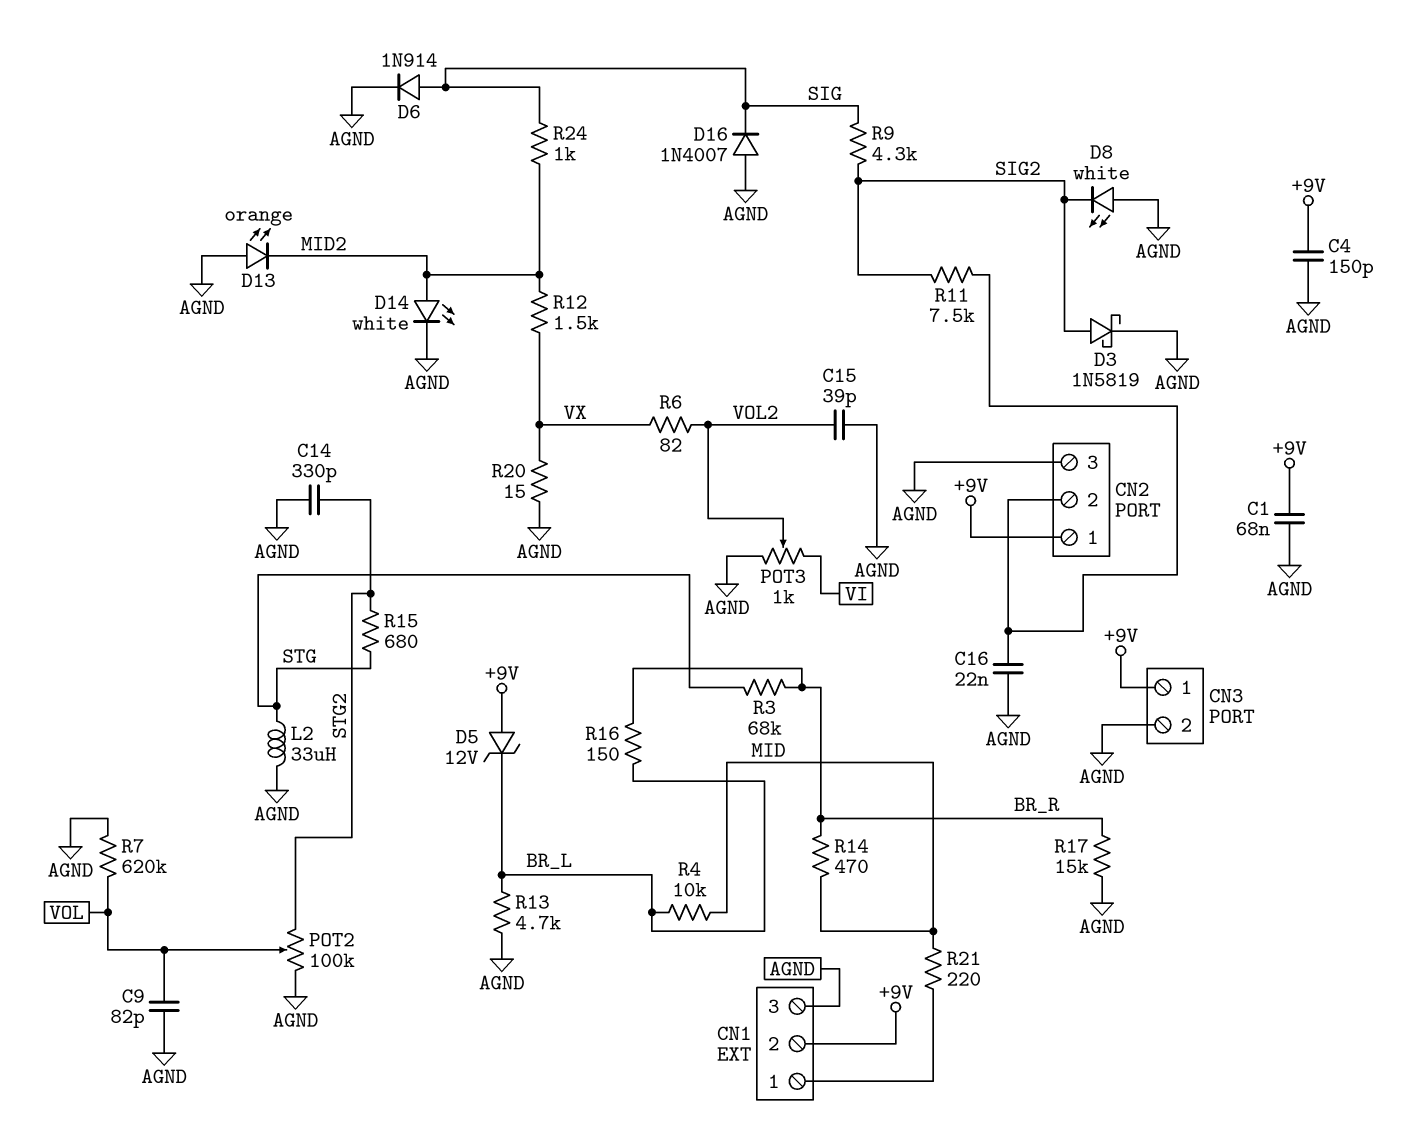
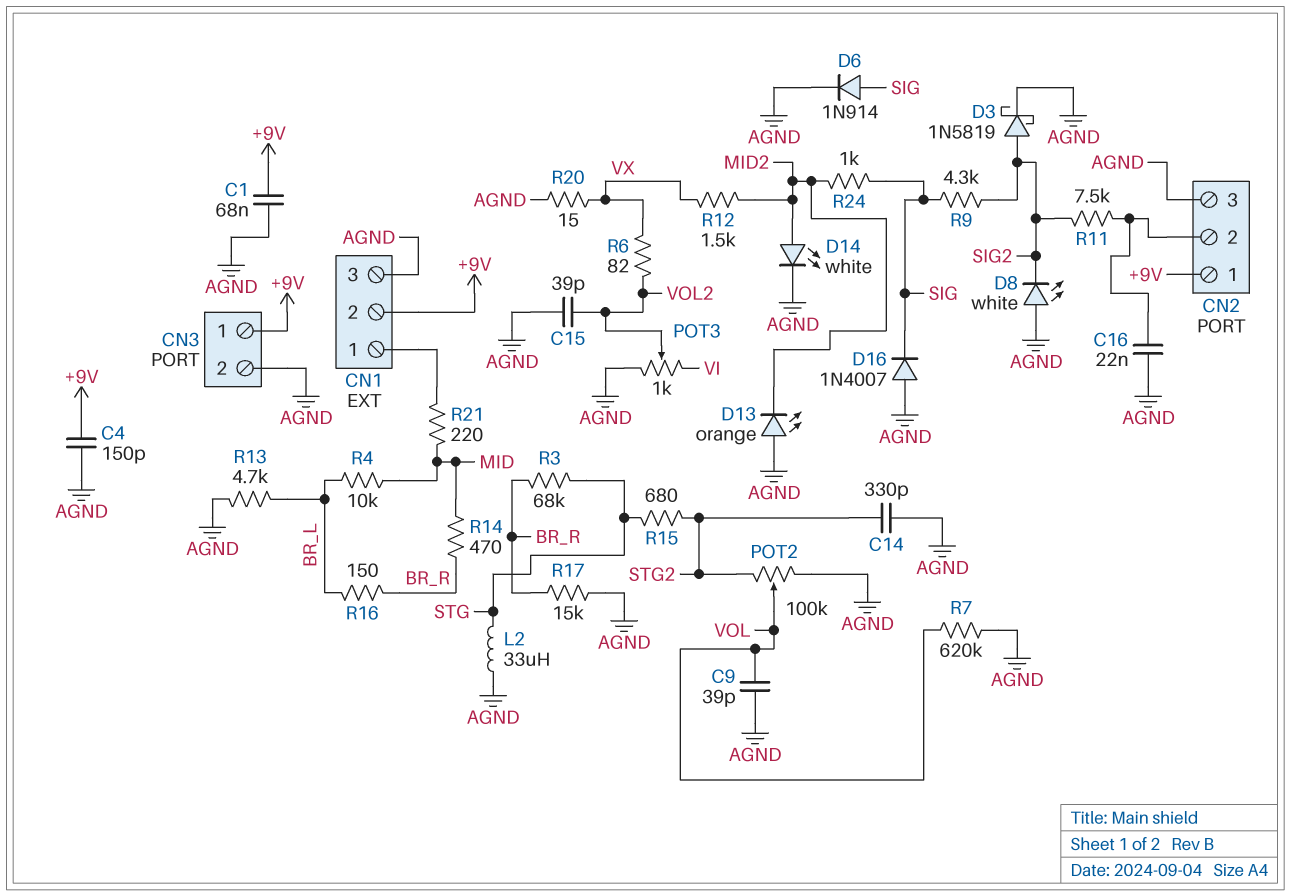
C9: 82pF (AGND, VOL) -> 39pF (AGND, VOL)
D5: zener 12V (A +9V, K BR_L) -> none

